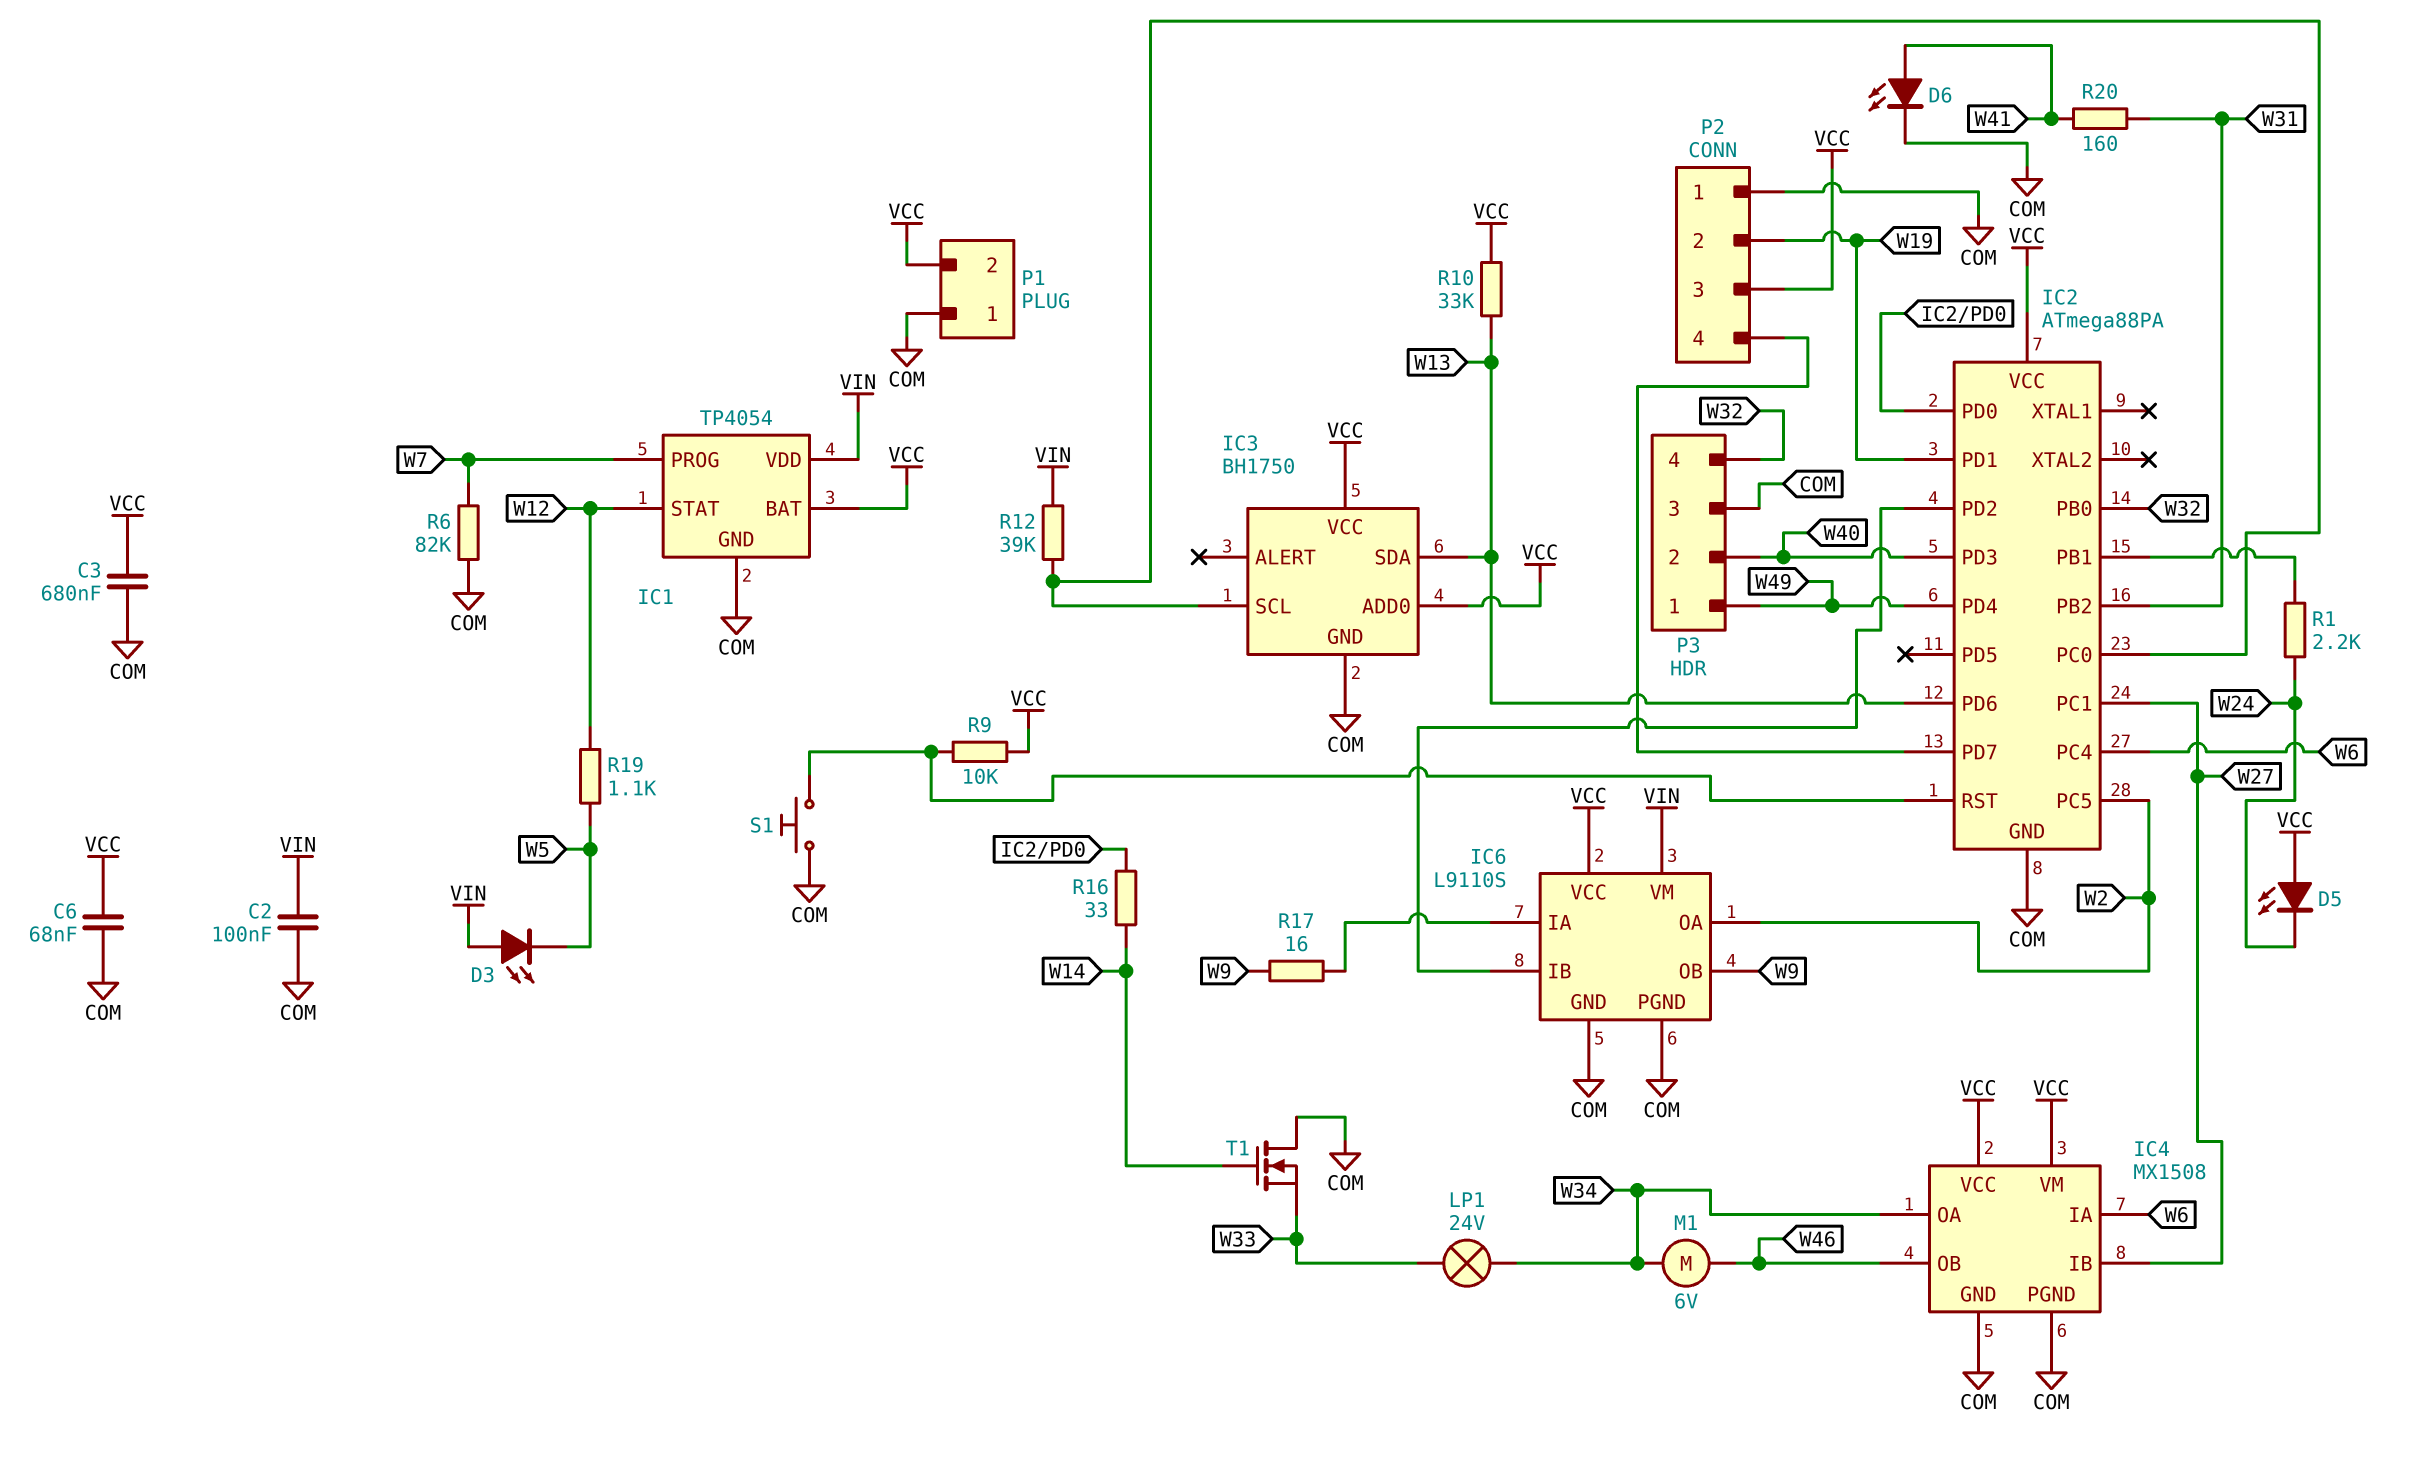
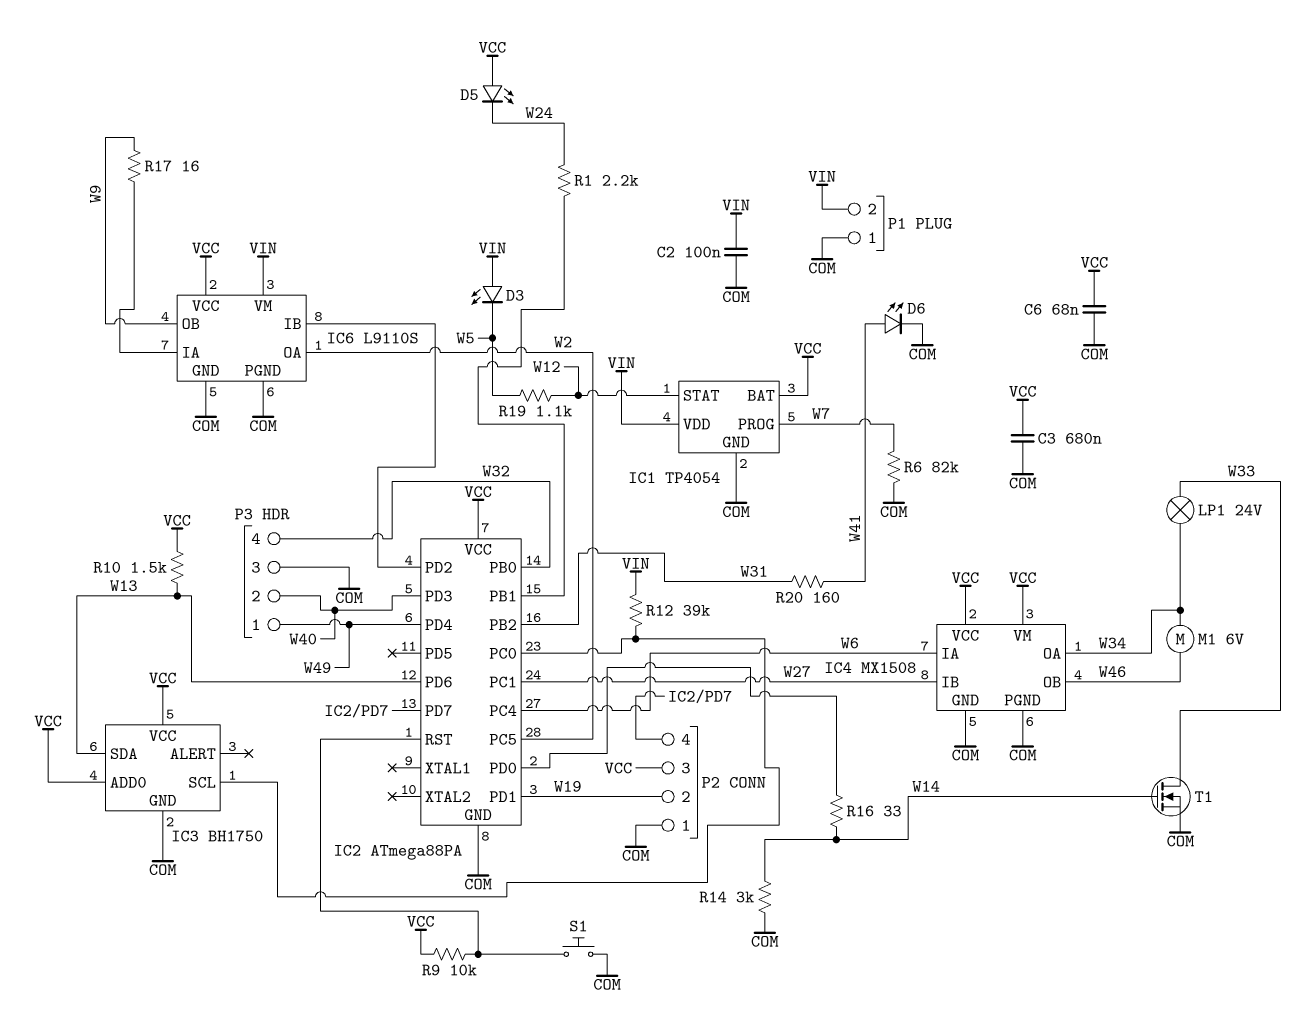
P1 pin 2: VCC -> VIN
R10: 33k (VCC, W13) -> 1.5k (VCC, W13)
R14: none -> 3k (COM, W14)
T1: NMOS (G W14, D COM, S W33) -> NMOS (G W14, D W33, S COM)

